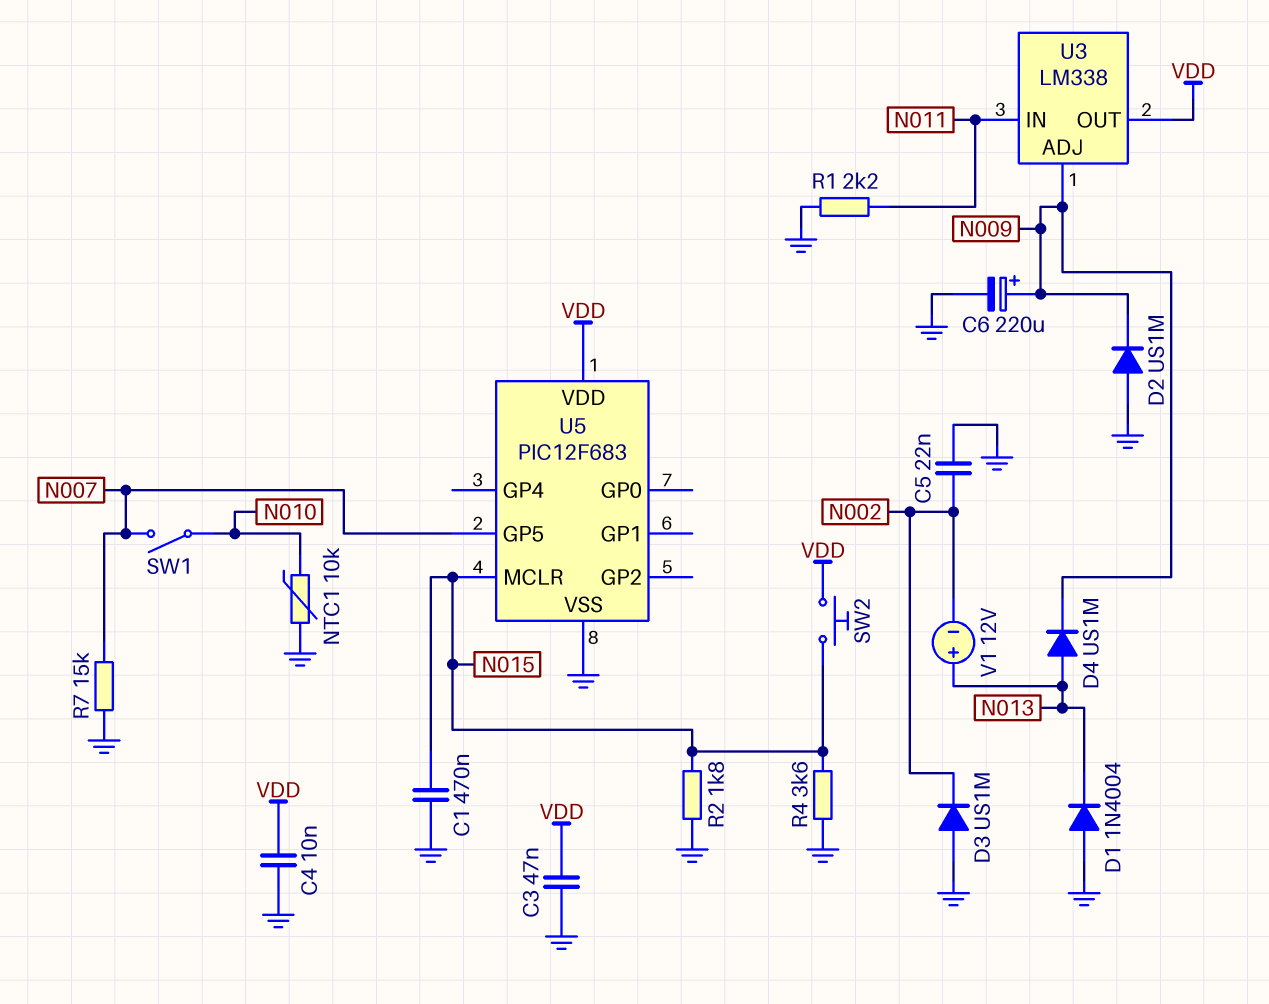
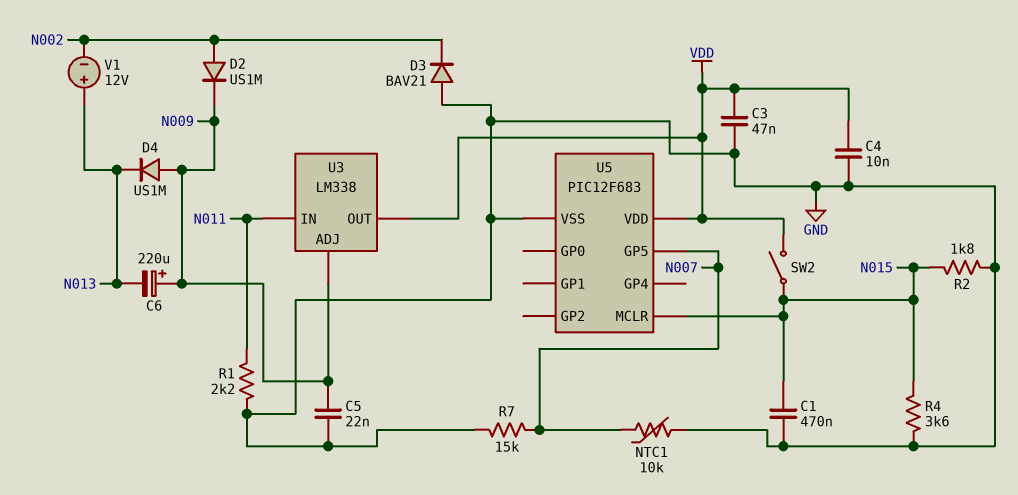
C5: 22nF (GND, N002) -> 22nF (GND, N009)
C6: 220uF (plus N009, minus GND) -> 220uF (plus N009, minus N013)
D1: diode 1N4004 (A GND, K N013) -> none
D2: diode US1M (A GND, K N009) -> diode US1M (A N002, K N009)
D3: diode US1M (A GND, K N002) -> diode BAV21 (A GND, K N002)
D4: diode US1M (A N013, K N009) -> diode US1M (A N009, K N013)
NTC1: 10k (GND, N010) -> 10k (GND, N007)
SW1: switch (N007, N010) -> none
SW2: button (N015, VDD) -> switch (N015, VDD)

